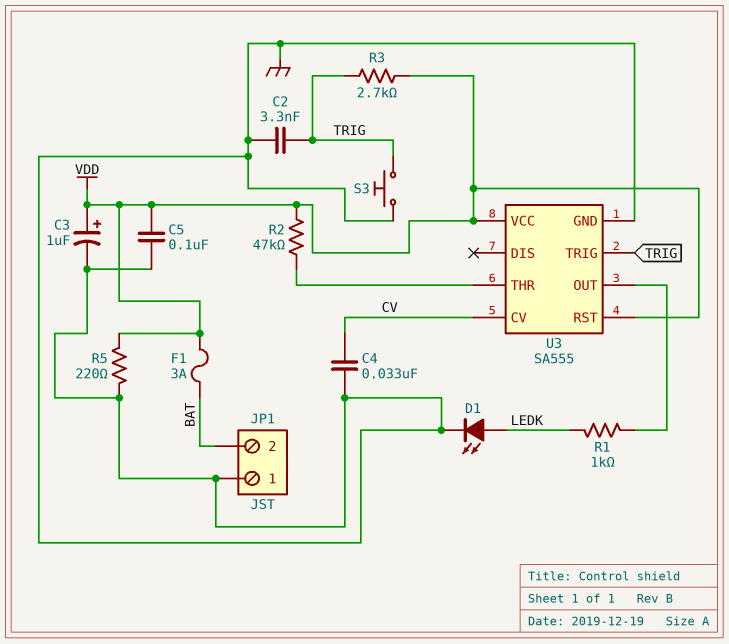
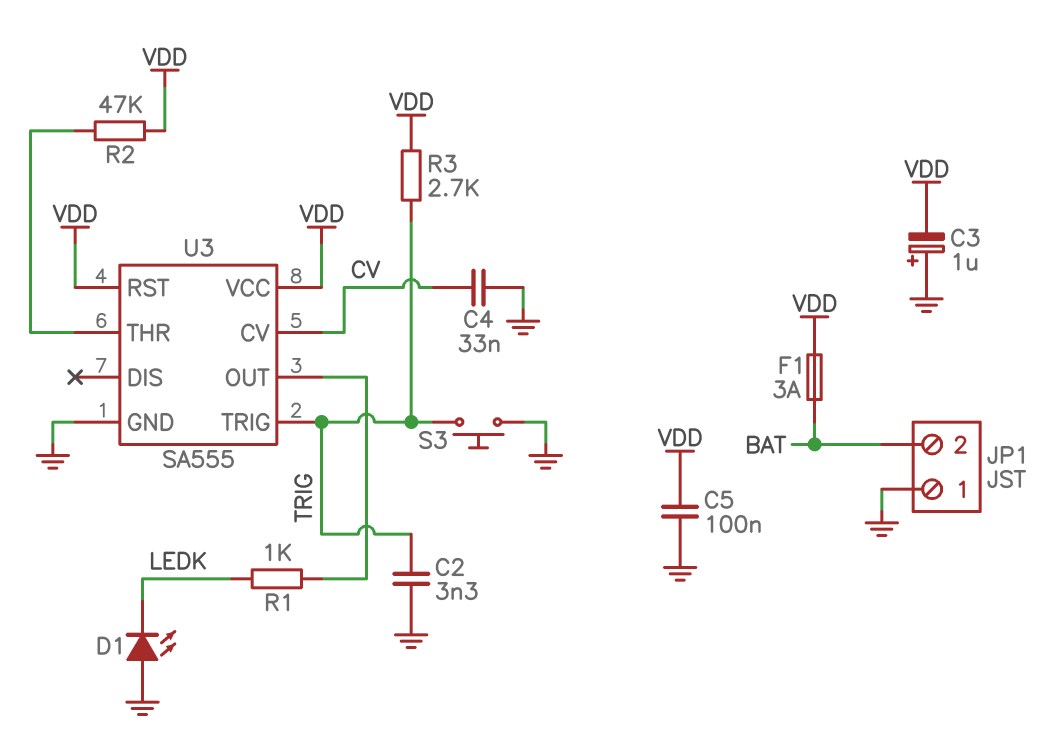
C3: 1uF (plus VDD, minus GND) -> 1uF (plus GND, minus VDD)
D1: LED (A LEDK, K GND) -> LED (A GND, K LEDK)
R5: 220 (GND, VDD) -> none

